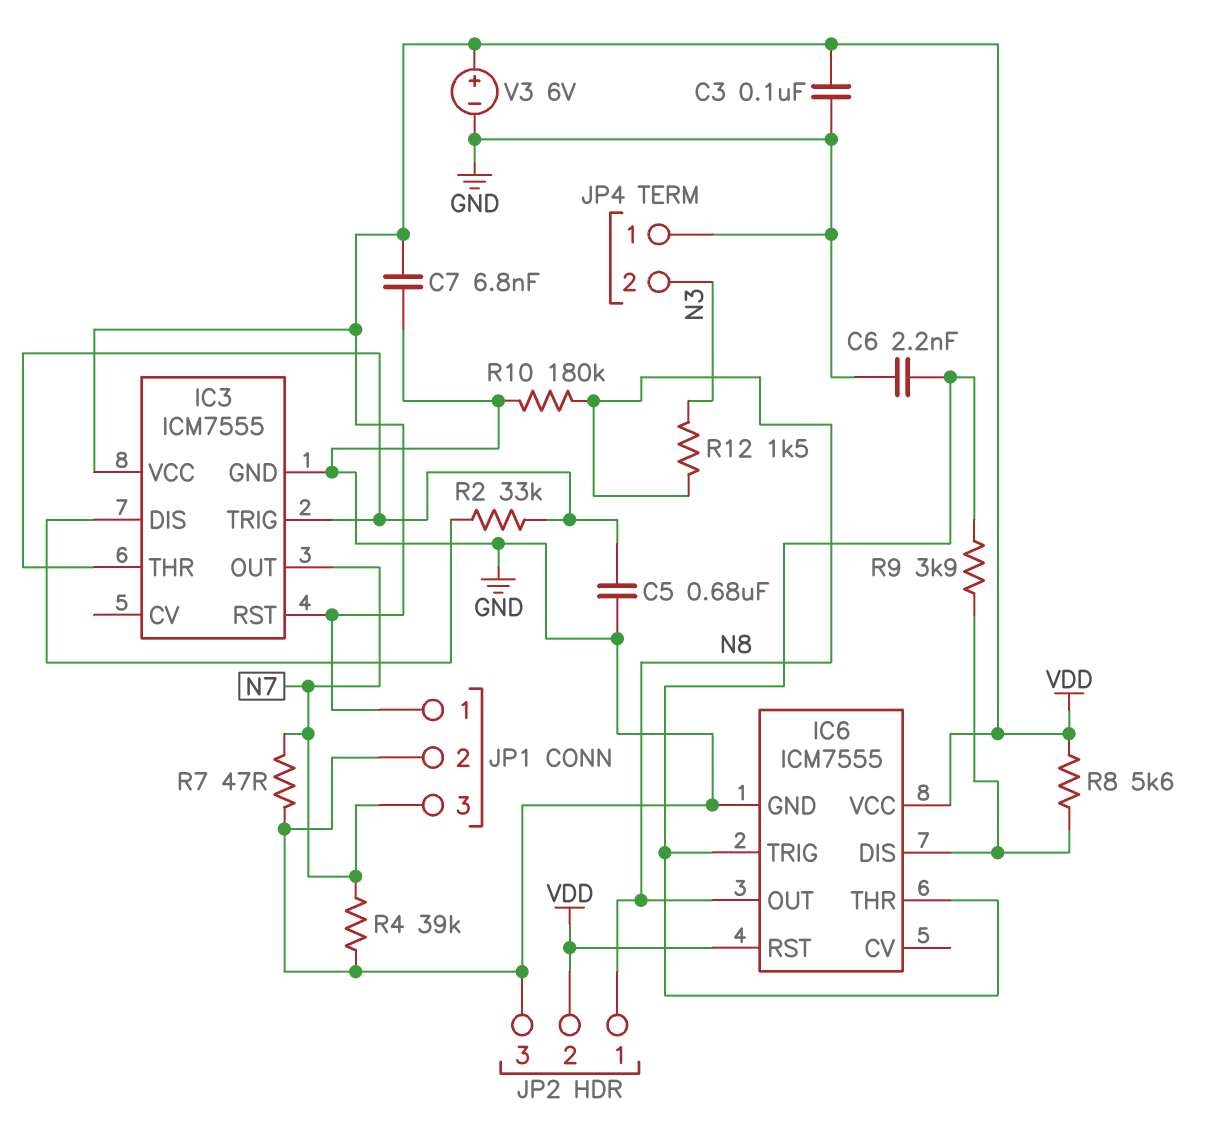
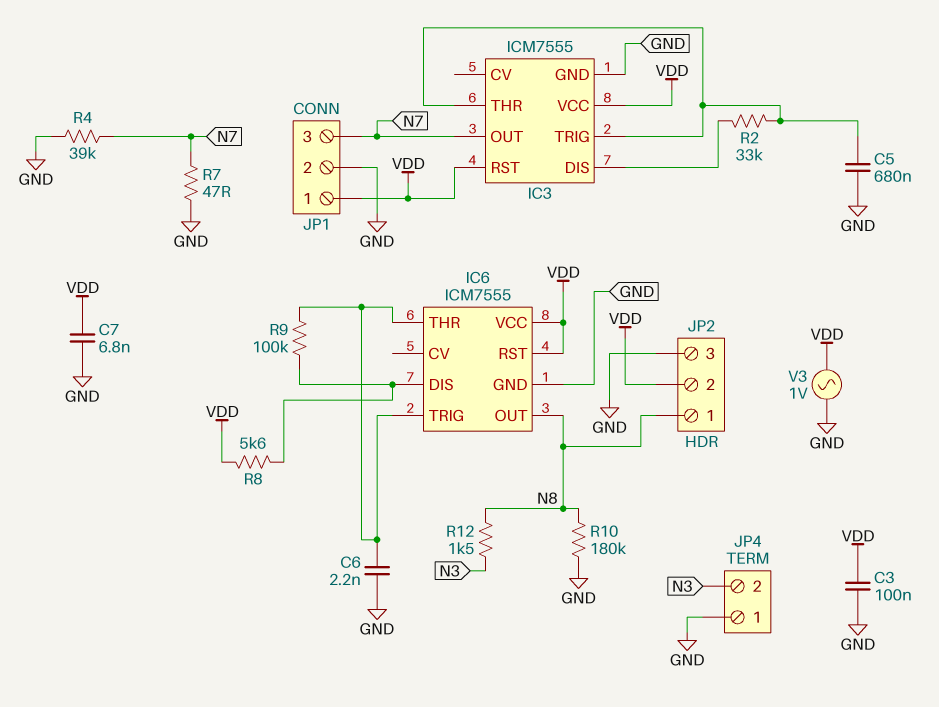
R9: 3.9k (IC6/DIS, IC6/THR) -> 100k (IC6/DIS, IC6/THR)
V3: 6V (plus VDD, minus GND) -> AC 1V (GND, VDD)

